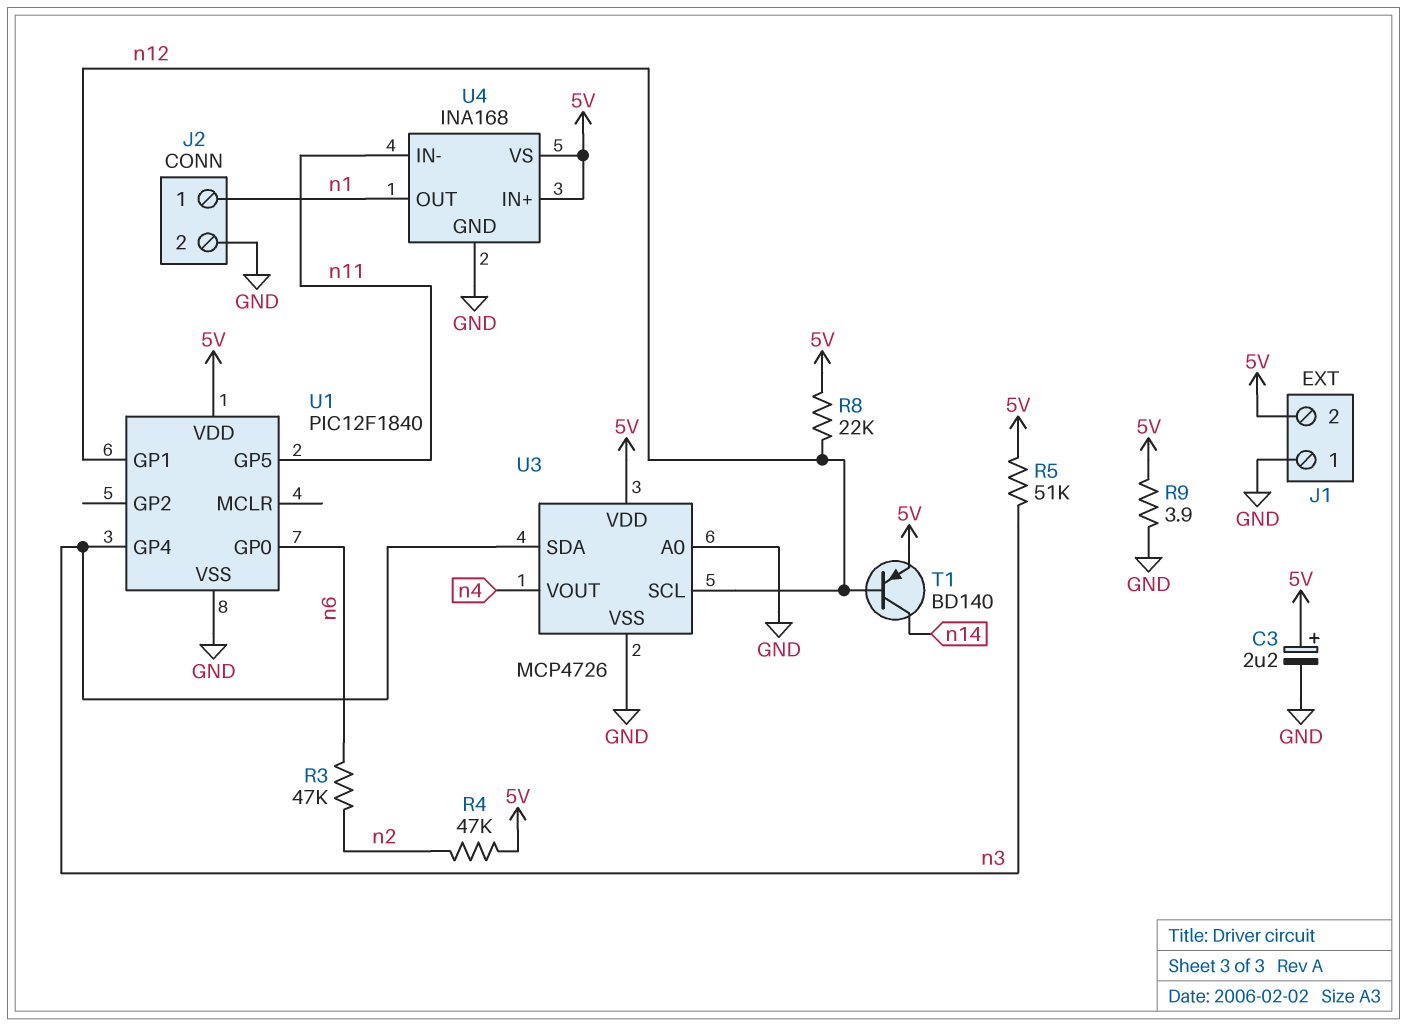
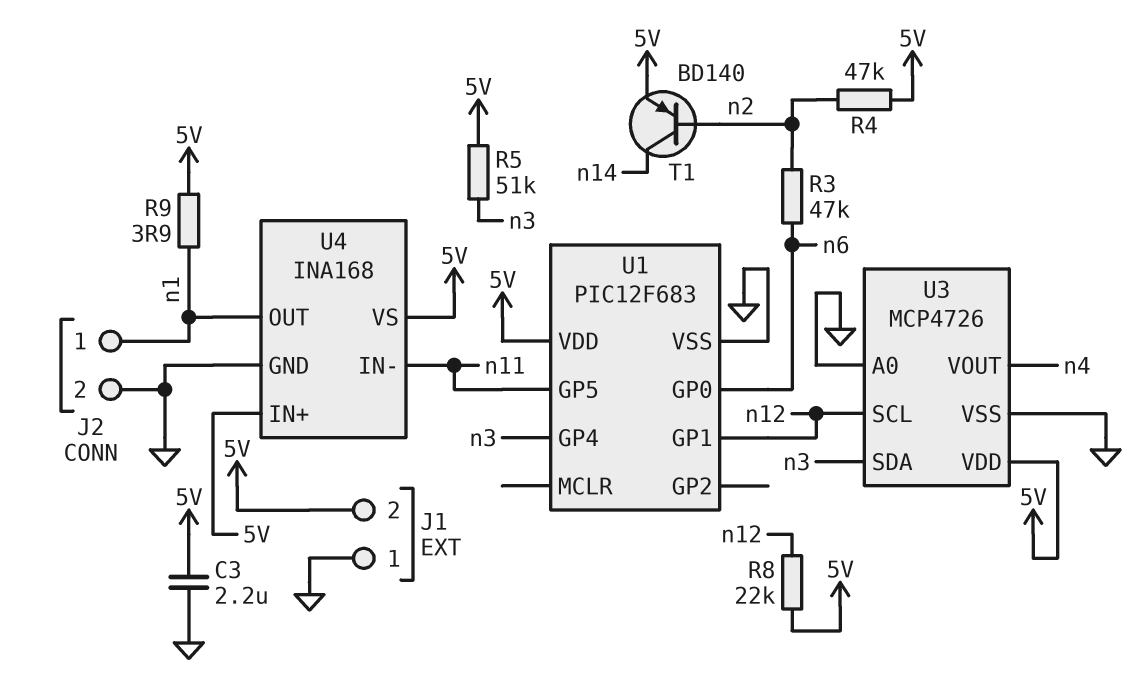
C3: 2.2uF (plus 5V, minus GND) -> 2.2uF (5V, GND)
R9: 3.9 (5V, GND) -> 3.9 (5V, n1)
T1: PNP BD140 (B n12, C n14, E 5V) -> PNP BD140 (B n2, C n14, E 5V)
U1: PIC12F1840 -> PIC12F683

